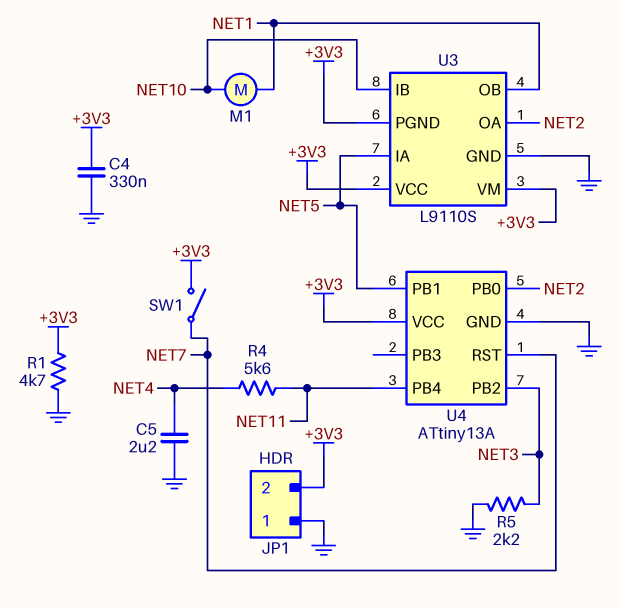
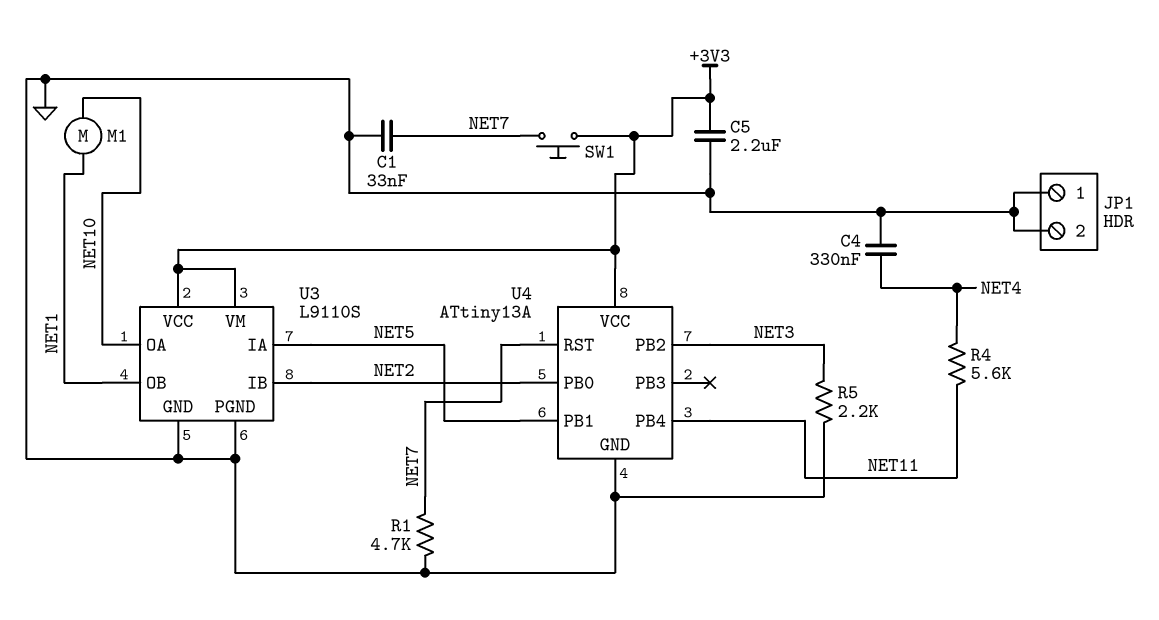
C1: none -> 33nF (GND, NET7)
C4: 330nF (+3V3, GND) -> 330nF (GND, NET4)
C5: 2.2uF (GND, NET4) -> 2.2uF (+3V3, GND)
JP1 pin 2: +3V3 -> GND
R1: 4.7k (+3V3, GND) -> 4.7k (GND, NET7)
SW1: switch (+3V3, NET7) -> button (+3V3, NET7)
U3 pin IB: NET10 -> NET2
U3 pin OA: NET2 -> NET10
U3 pin PGND: +3V3 -> GND

